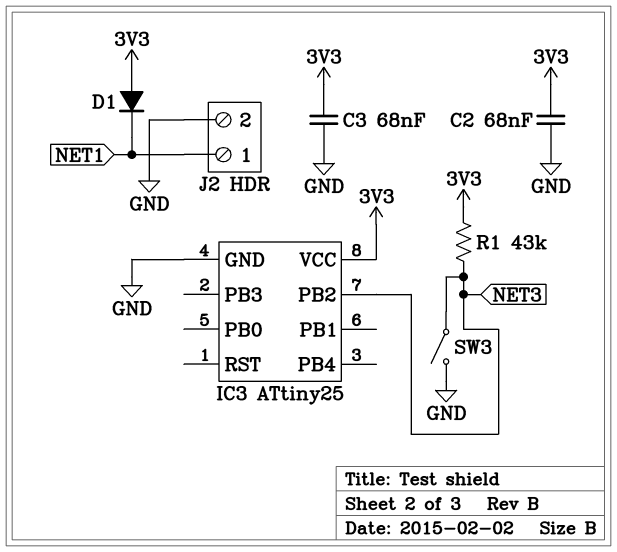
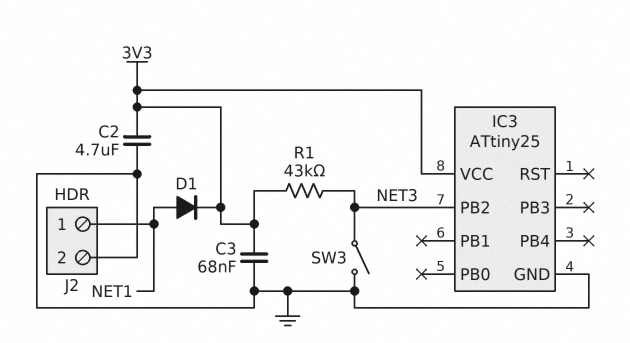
C2: 68nF (3V3, GND) -> 4.7uF (3V3, GND)
D1: diode (A 3V3, K NET1) -> diode (A NET1, K 3V3)

